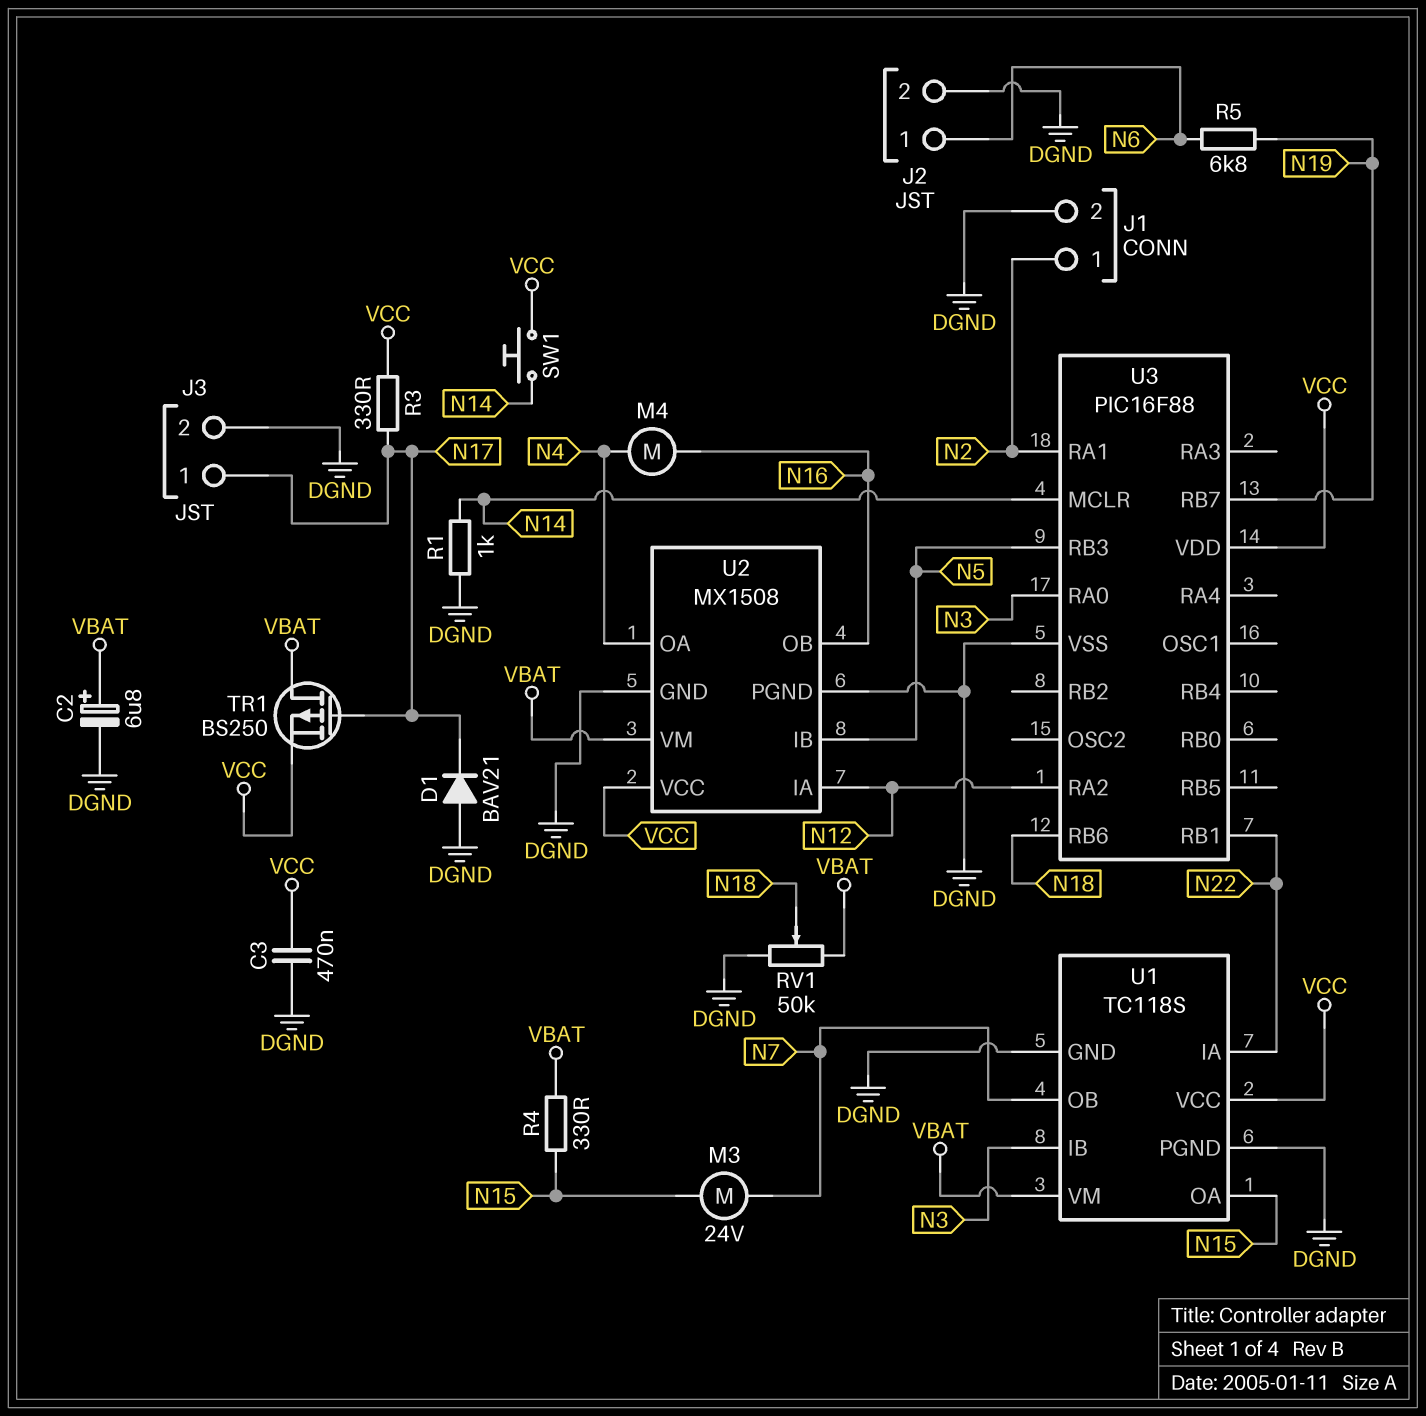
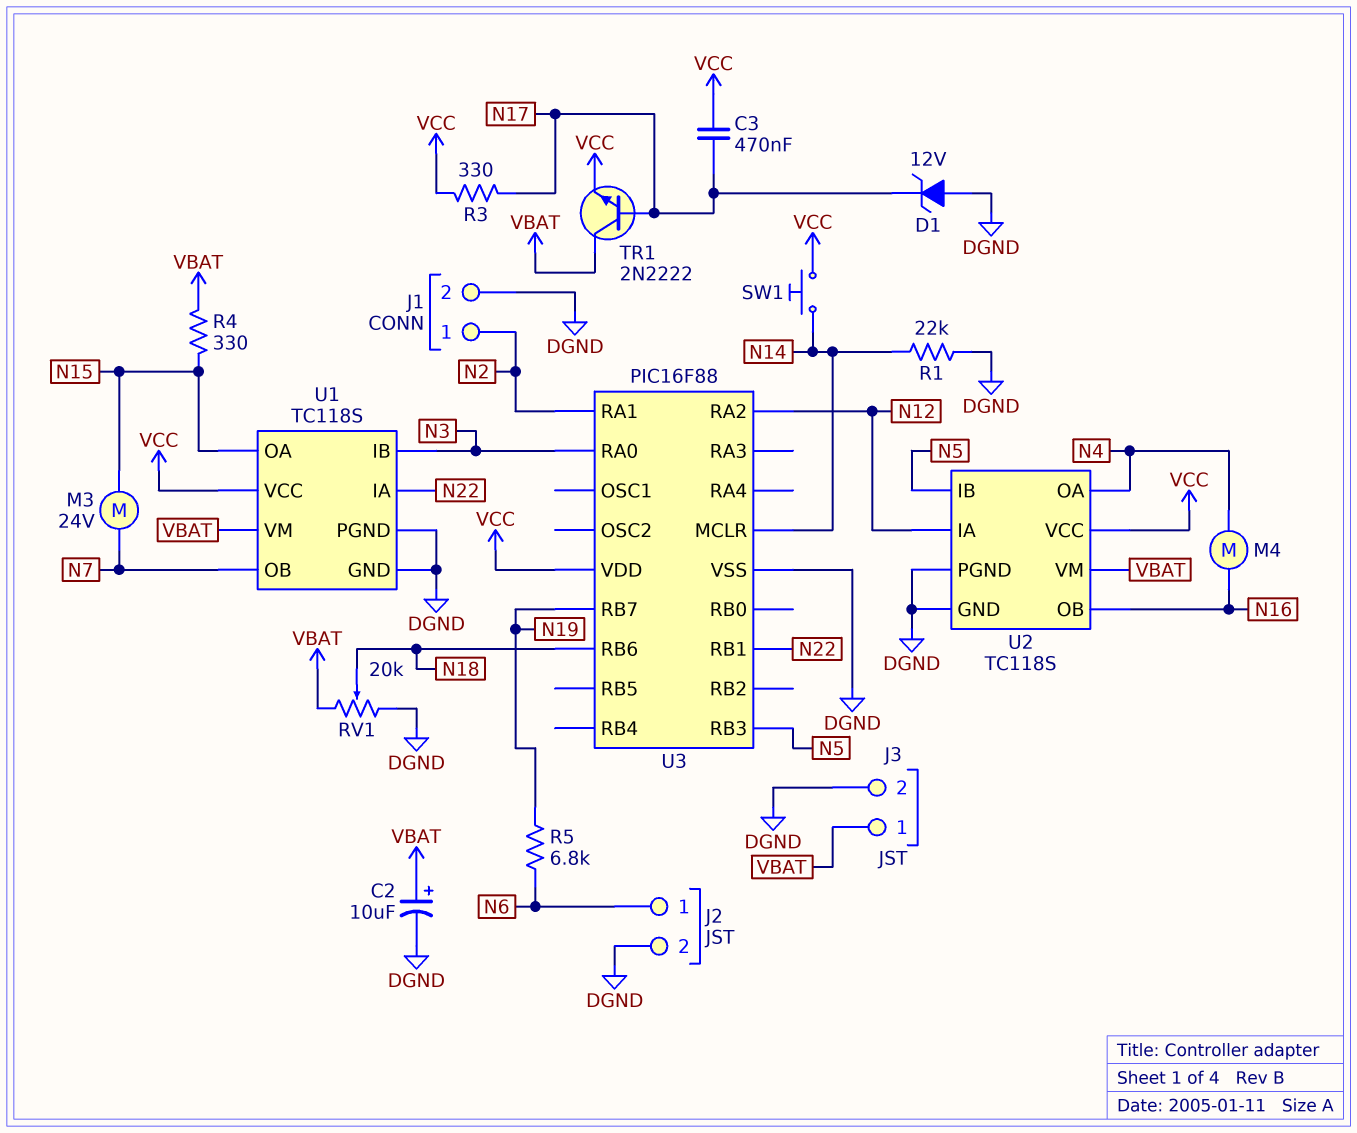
C2: 6.8uF (plus VBAT, minus DGND) -> 10uF (plus VBAT, minus DGND)
C3: 470nF (DGND, VCC) -> 470nF (N17, VCC)
D1: diode BAV21 (A DGND, K N17) -> zener 12V (A DGND, K N17)
J3 pin 1: N17 -> VBAT
R1: 1k (DGND, N14) -> 22k (DGND, N14)
RV1: 50k (DGND, VBAT, wiper N18) -> 20k (DGND, VBAT, wiper N18)
TR1: PMOS BS250 (G N17, D VBAT, S VCC) -> NPN 2N2222 (B N17, C VBAT, E VCC)
U2: MX1508 -> TC118S

